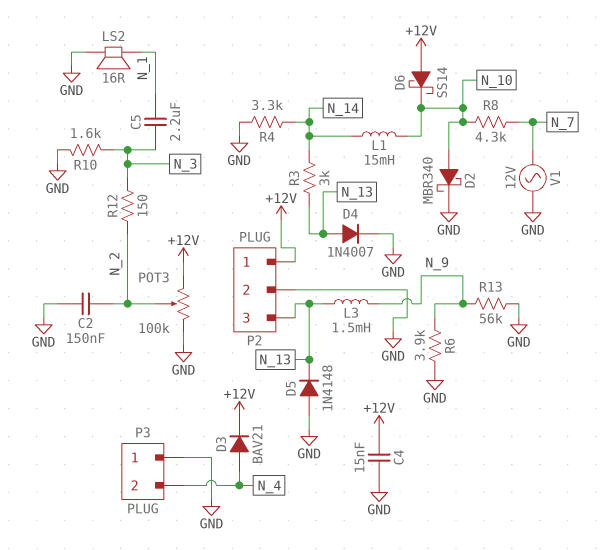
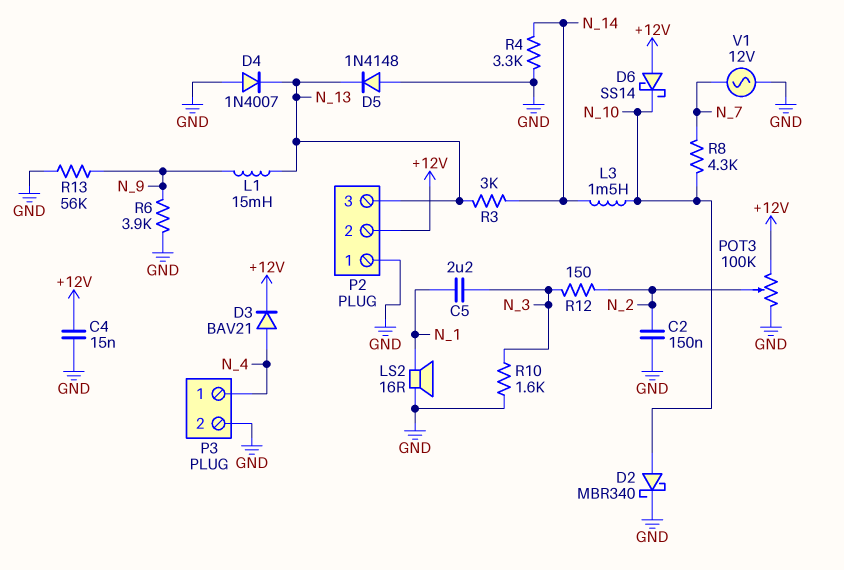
D4: diode 1N4007 (A N_13, K GND) -> diode 1N4007 (A GND, K N_13)
L1: 15mH (N_10, N_14) -> 15mH (N_9, N_13)
L3: 1.5mH (N_9, N_13) -> 1.5mH (N_10, N_14)
P2 pin 1: +12V -> GND
P2 pin 2: GND -> +12V
P3 pin 1: GND -> N_4
P3 pin 2: N_4 -> GND

